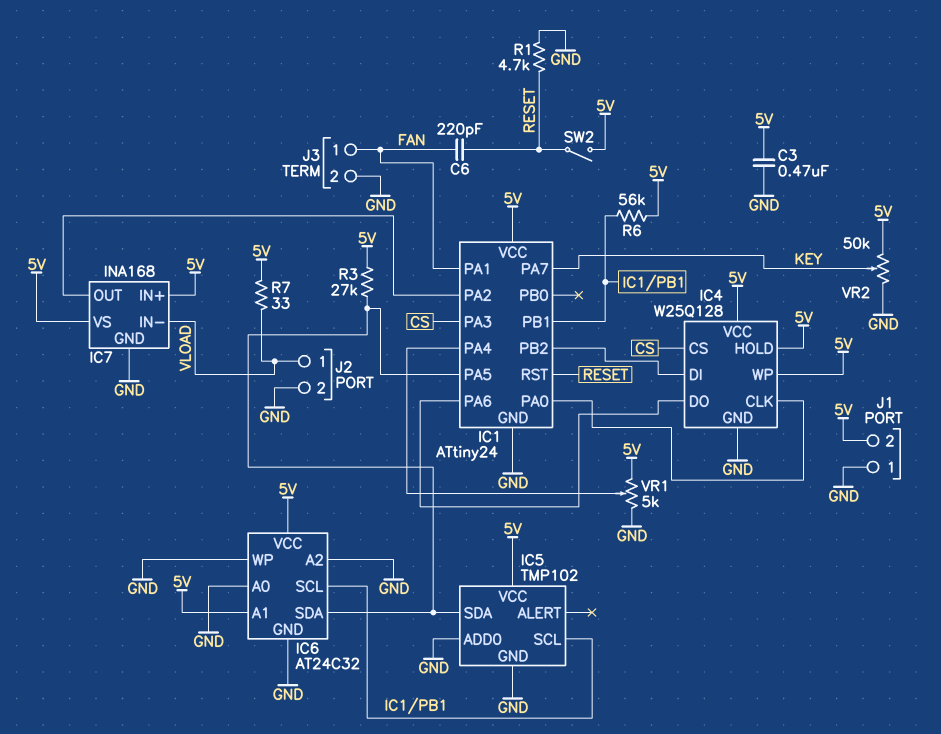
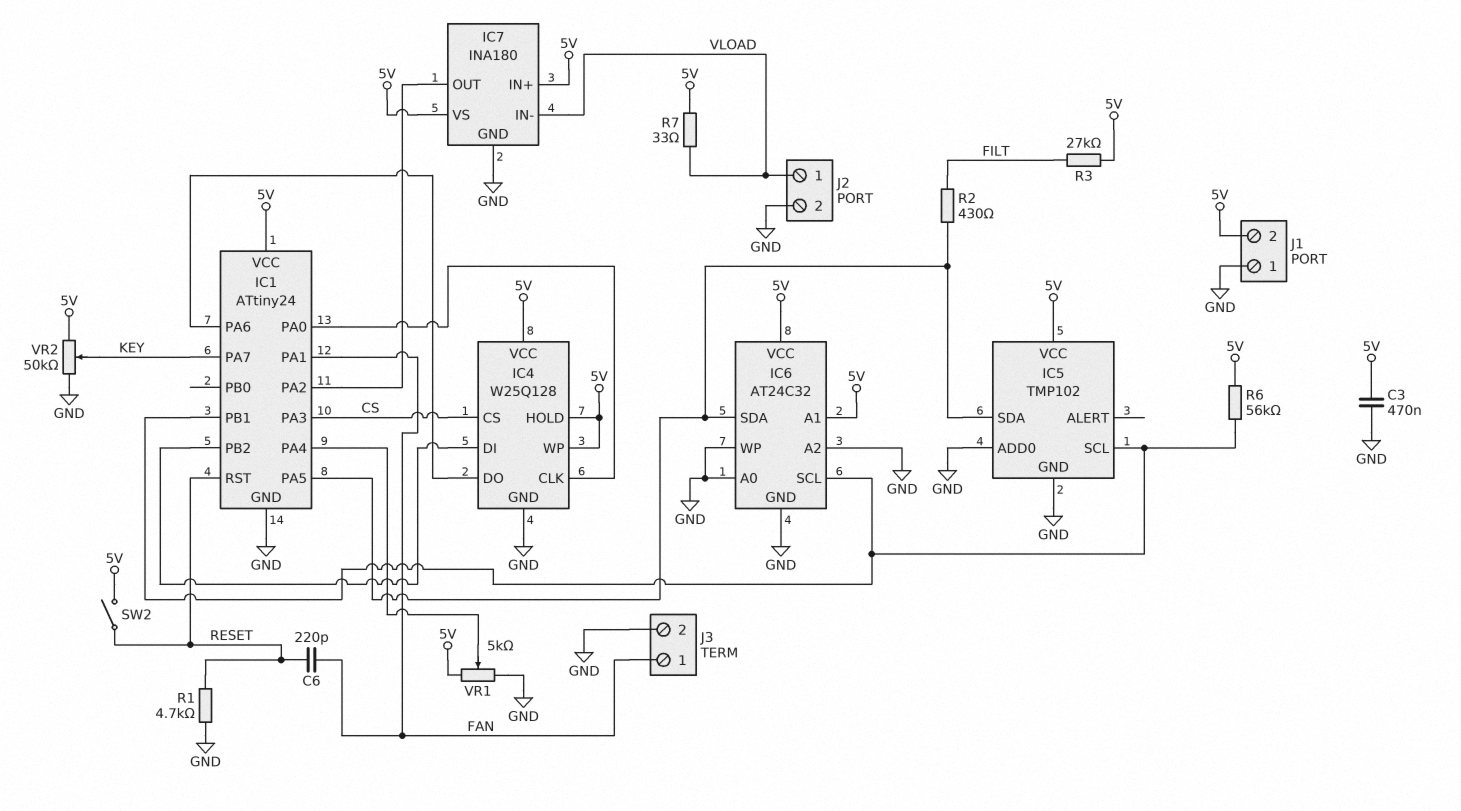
IC7: INA168 -> INA180
R2: none -> 430 (FILT, IC1/PA5)
R3: 27k (5V, IC1/PA5) -> 27k (5V, FILT)

